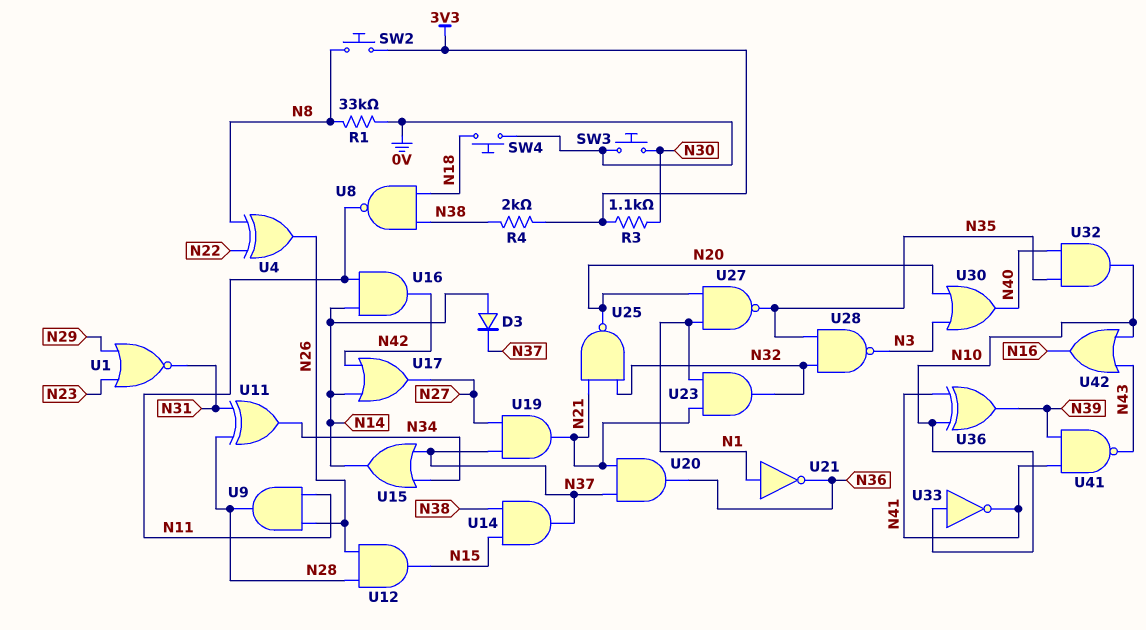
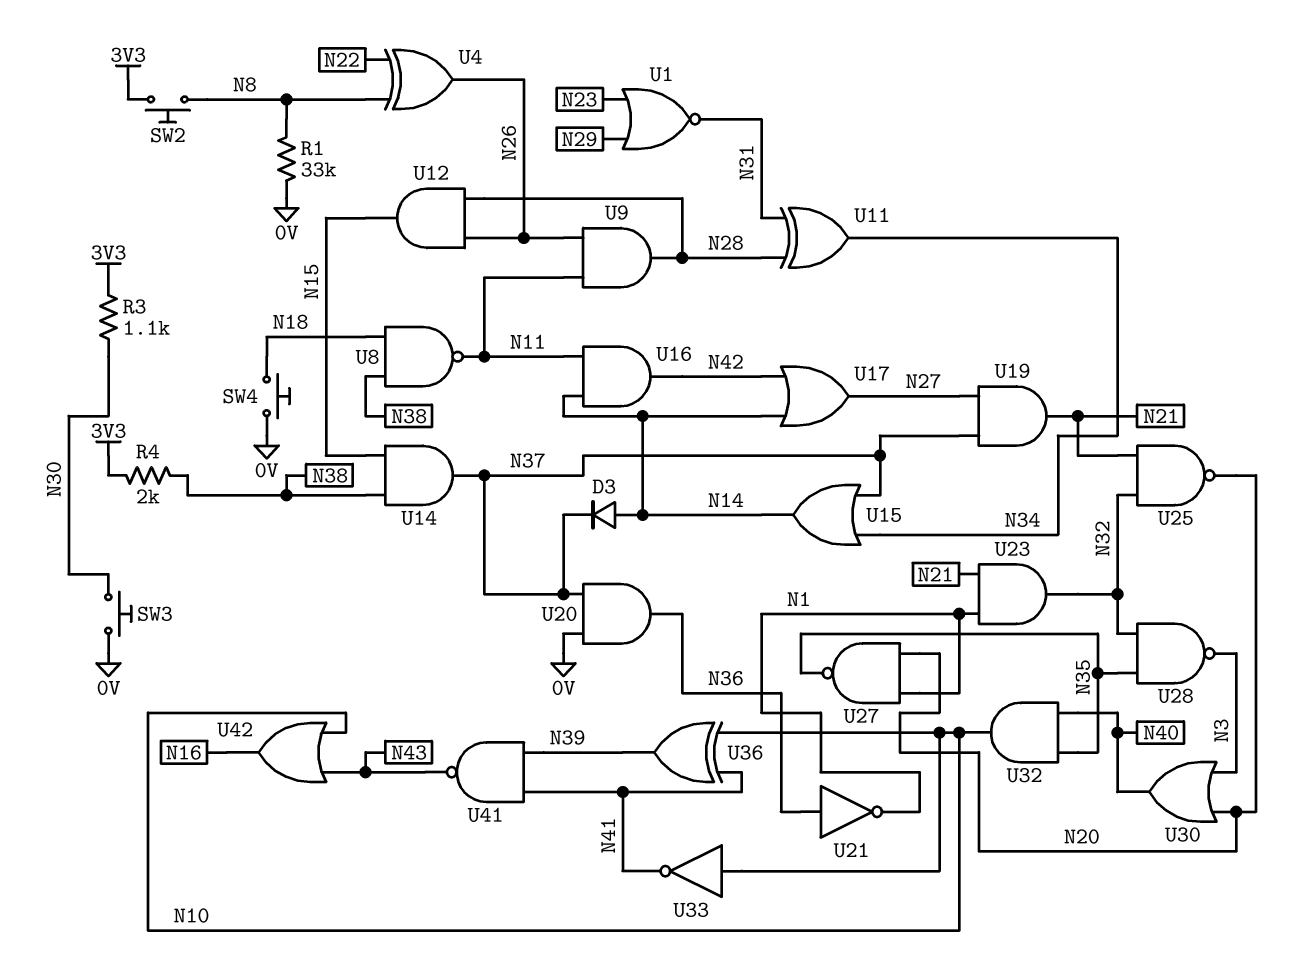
U20: AND (in N21, in N37, out N36) -> AND (in 0V, in N37, out N36)
U21: NOT (in N1, out N36) -> NOT (in N36, out N1)

